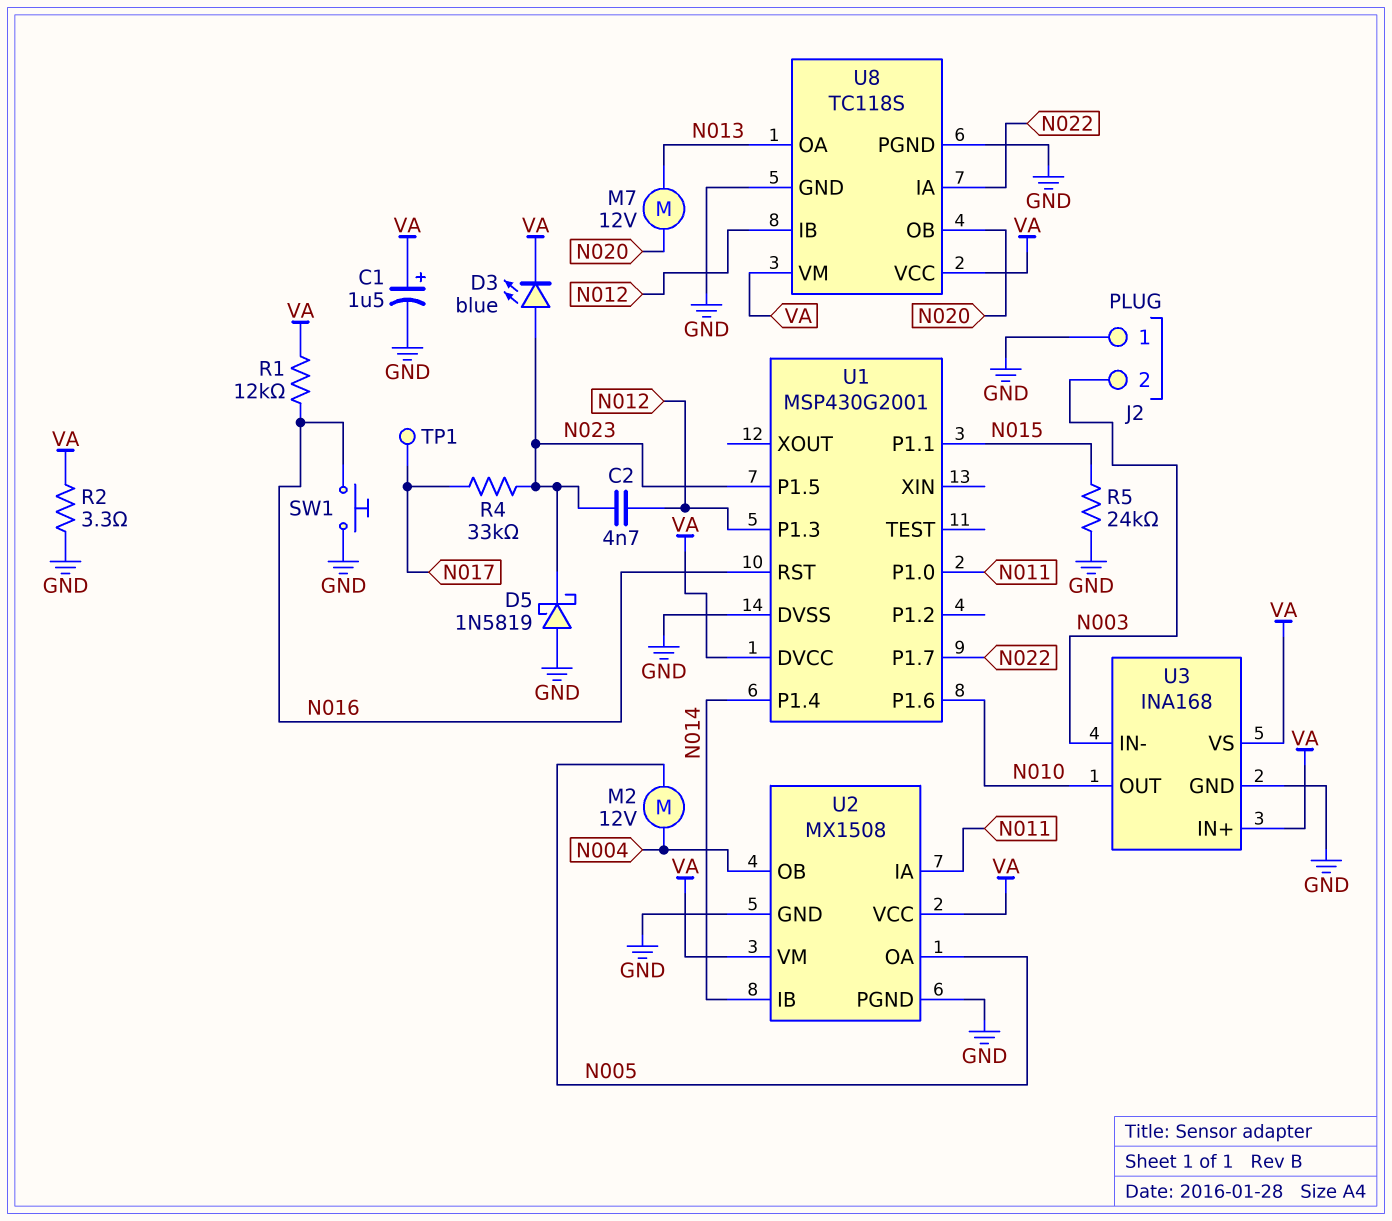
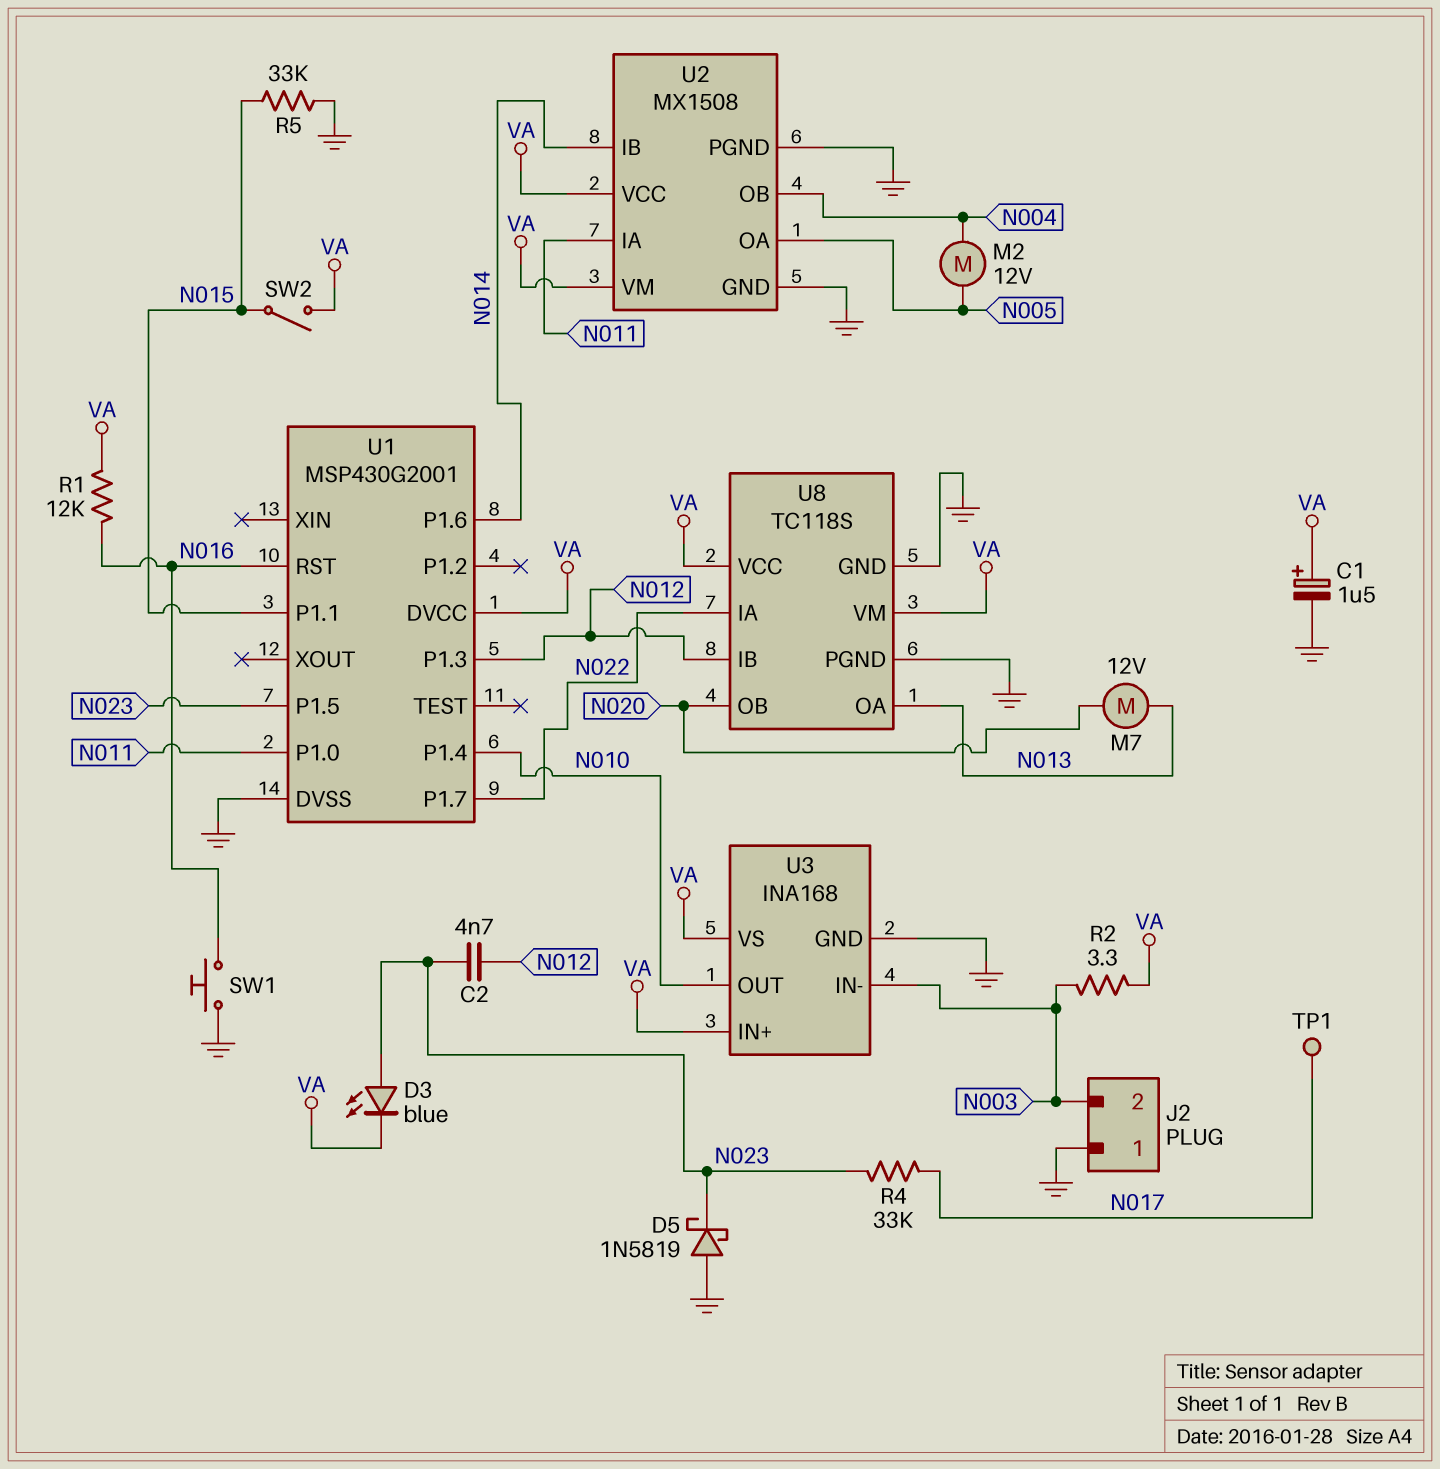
R2: 3.3 (GND, VA) -> 3.3 (N003, VA)
R5: 24k (GND, N015) -> 33k (GND, N015)
SW2: none -> switch (N015, VA)
U1 pin P1.4: N014 -> N010
U1 pin P1.6: N010 -> N014

